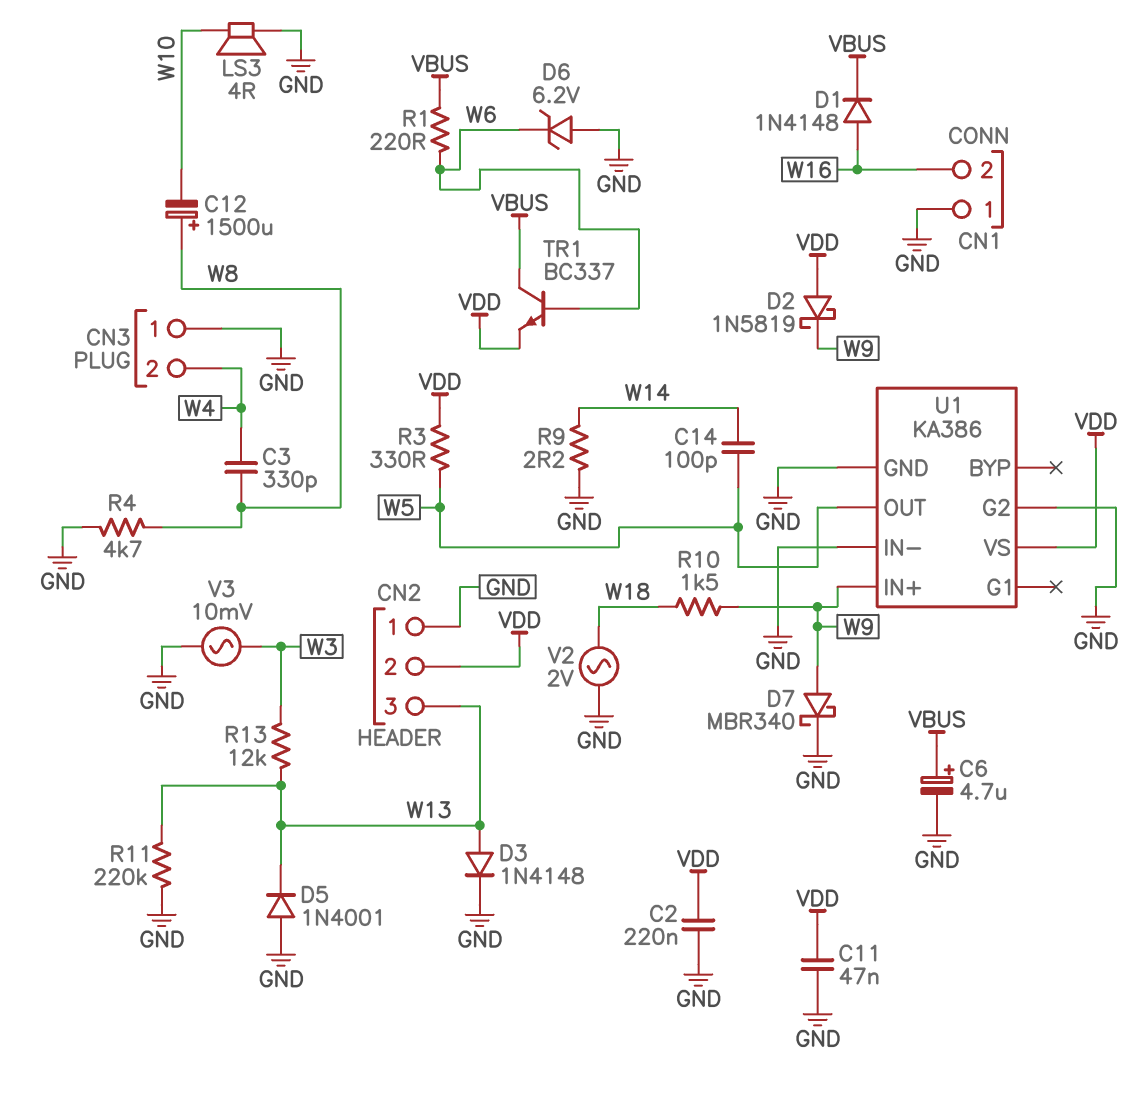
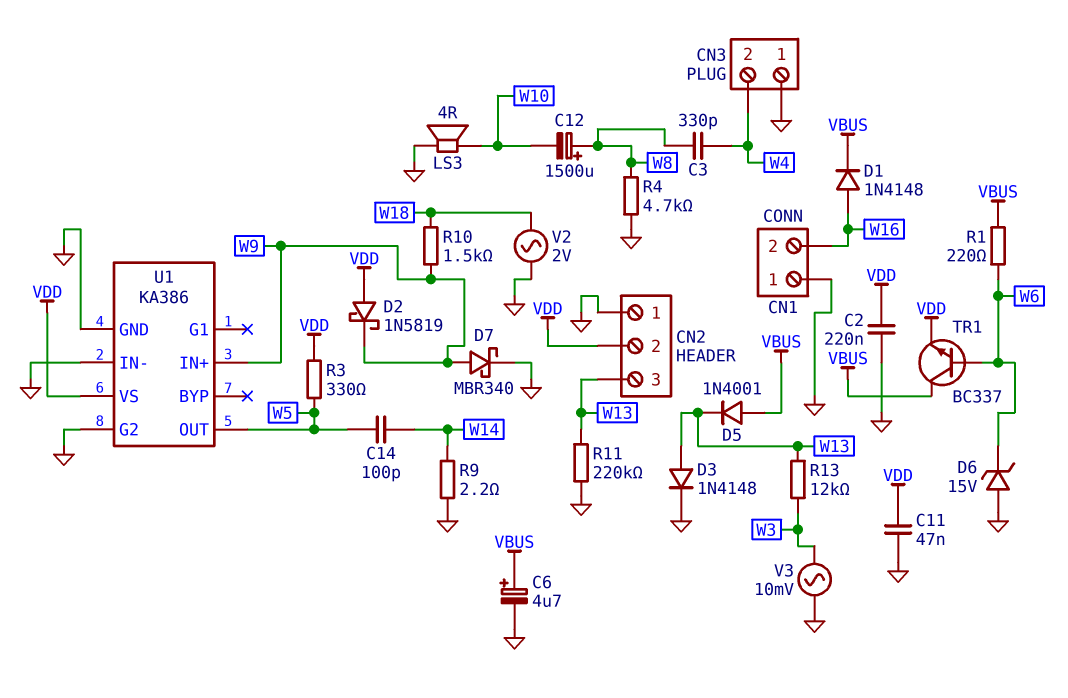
D5: diode 1N4001 (A GND, K W13) -> diode 1N4001 (A VBUS, K W13)
D6: zener 6.2V (A GND, K W6) -> zener 15V (A GND, K W6)

